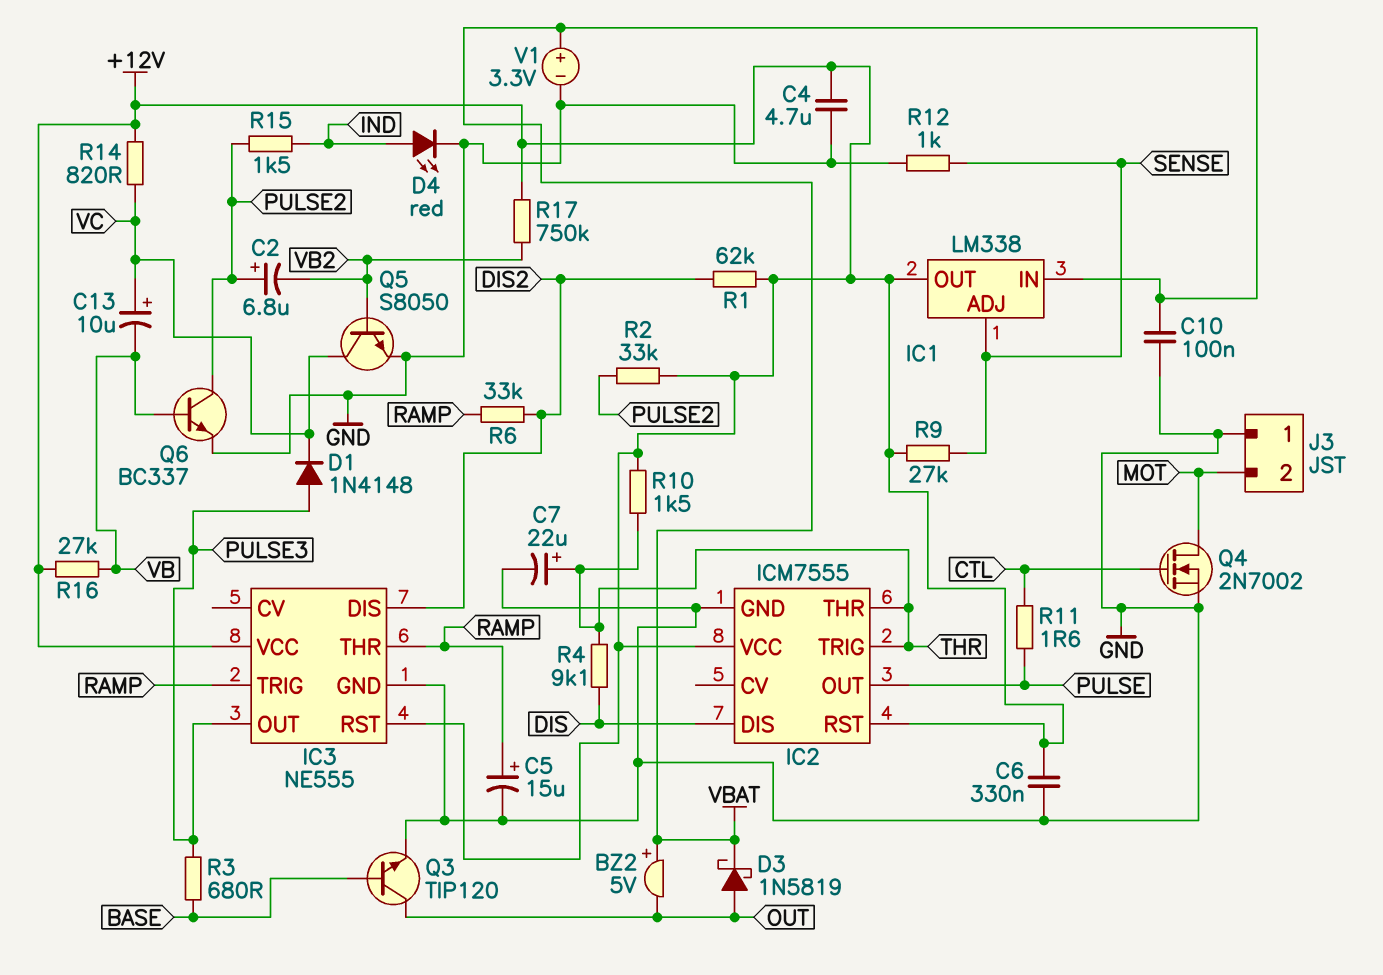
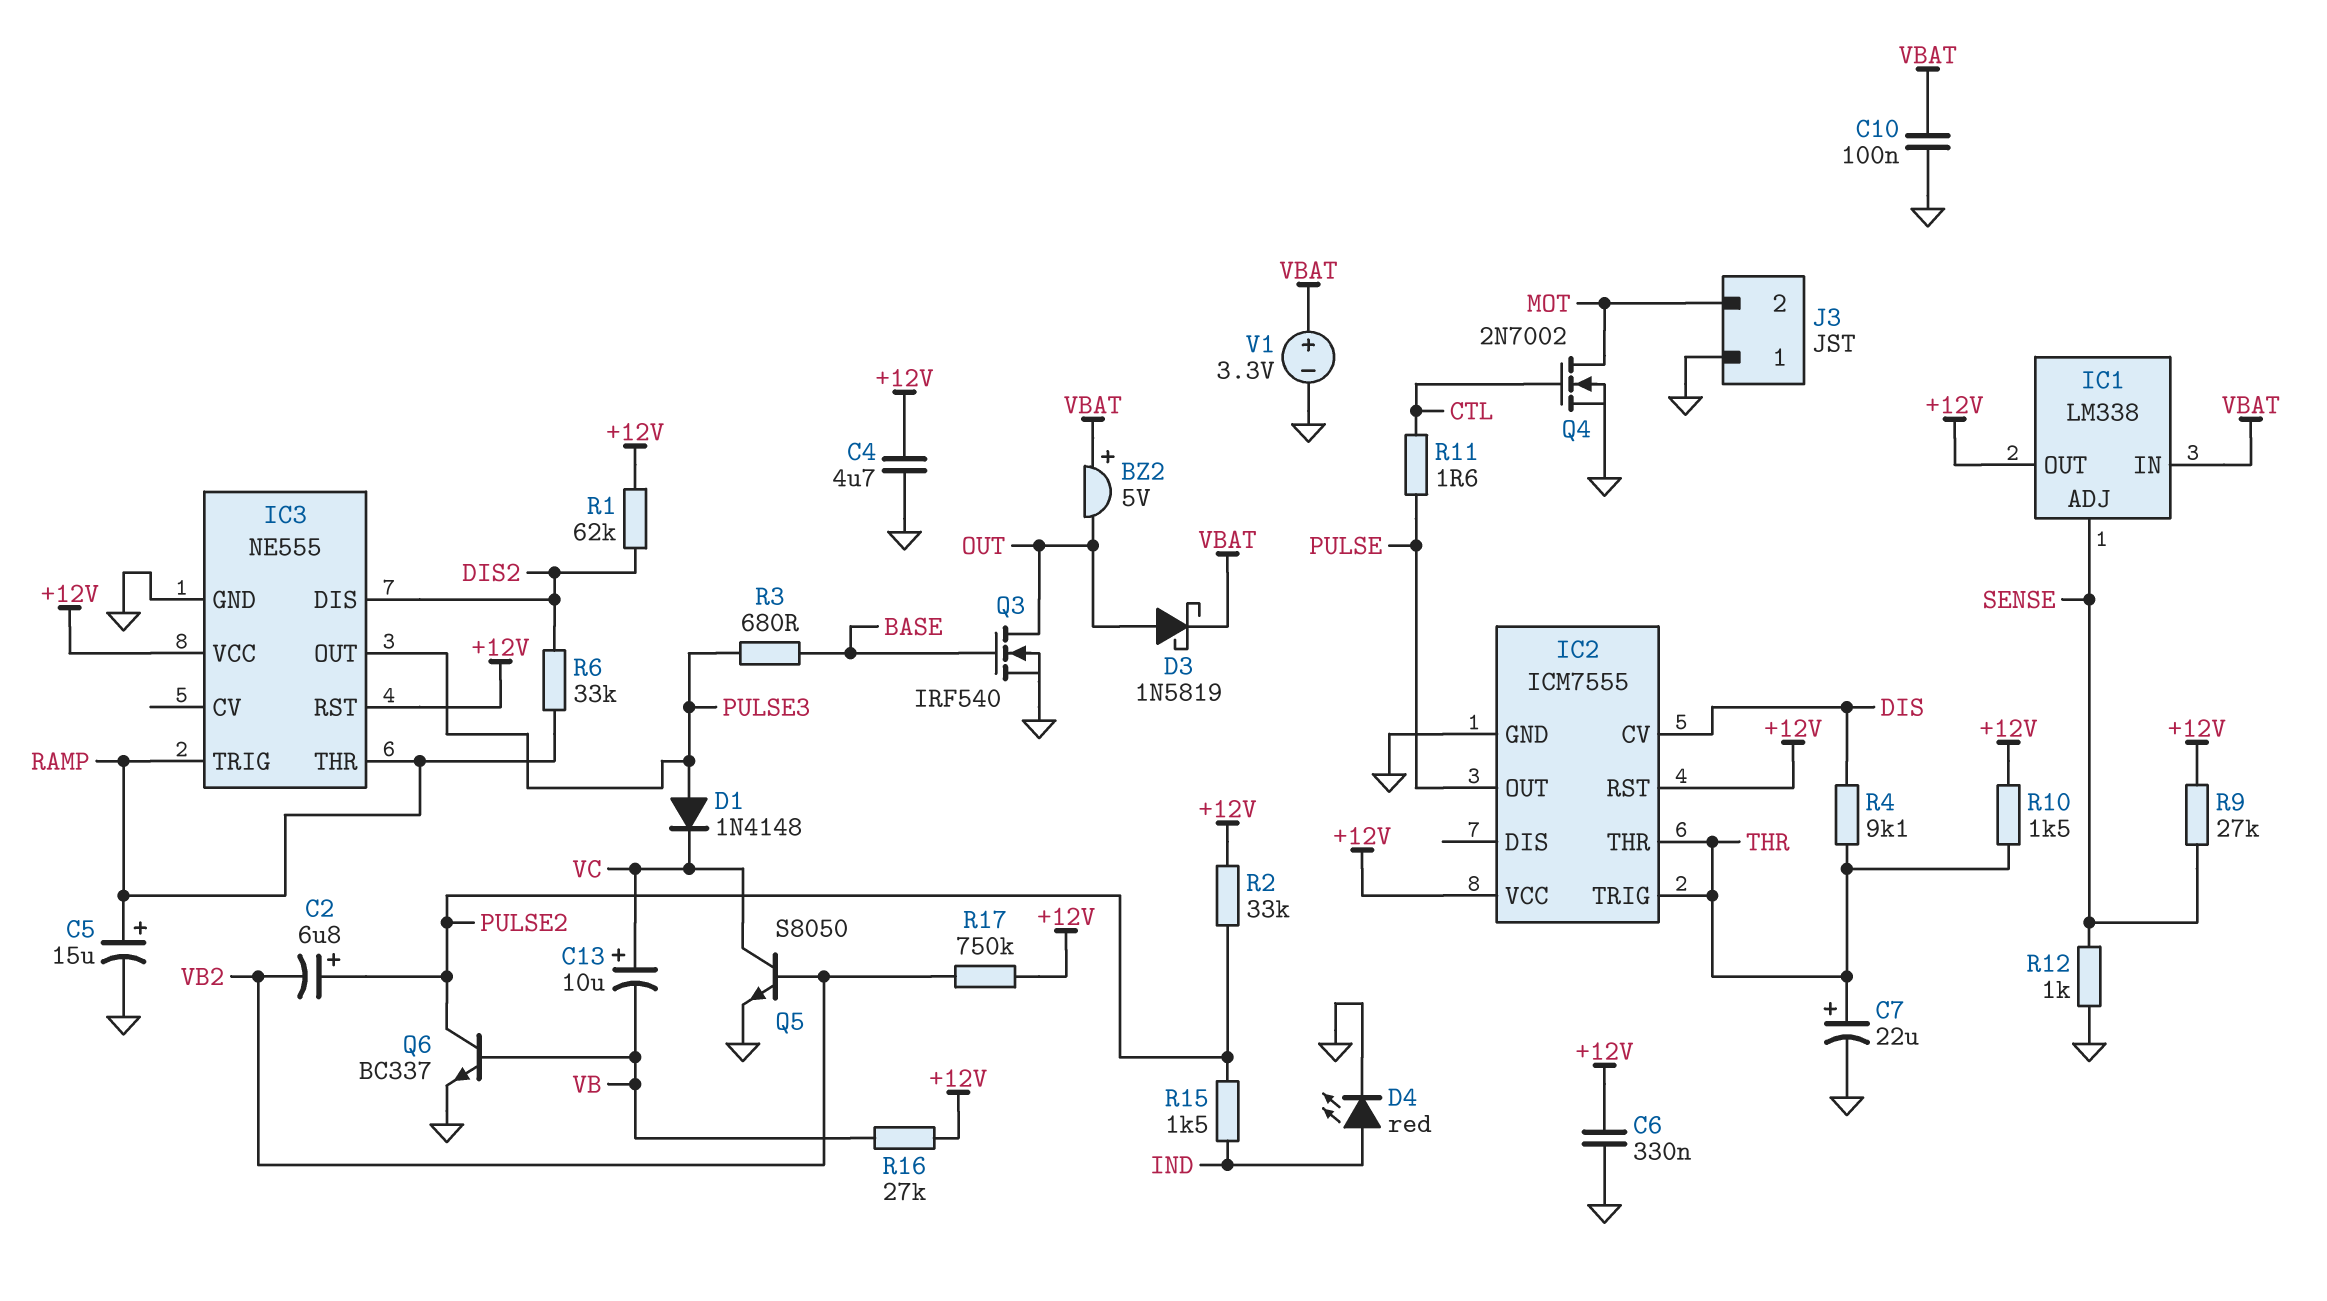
IC2 pin CV: none -> DIS
IC2 pin DIS: DIS -> none
Q3: NPN TIP120 (B BASE, C OUT, E GND) -> NMOS IRF540 (G BASE, D OUT, S GND)
R14: 820 (+12V, VC) -> none

